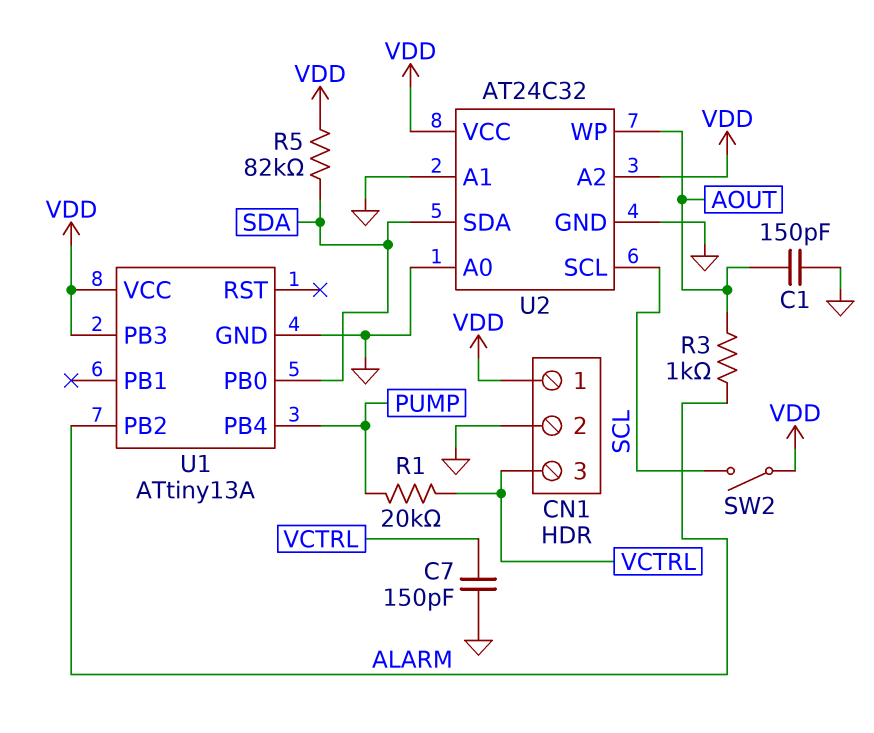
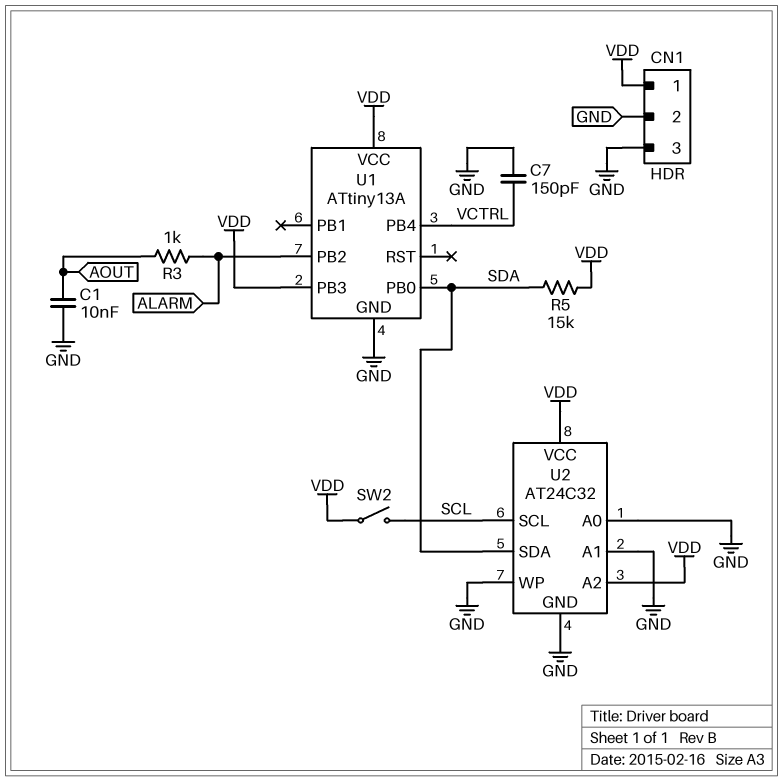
C1: 150pF (AOUT, GND) -> 10nF (AOUT, GND)
CN1 pin 3: VCTRL -> GND
R1: 20k (PUMP, VCTRL) -> none
R5: 82k (SDA, VDD) -> 15k (SDA, VDD)
U1 pin PB4: PUMP -> VCTRL
U2 pin WP: AOUT -> GND

